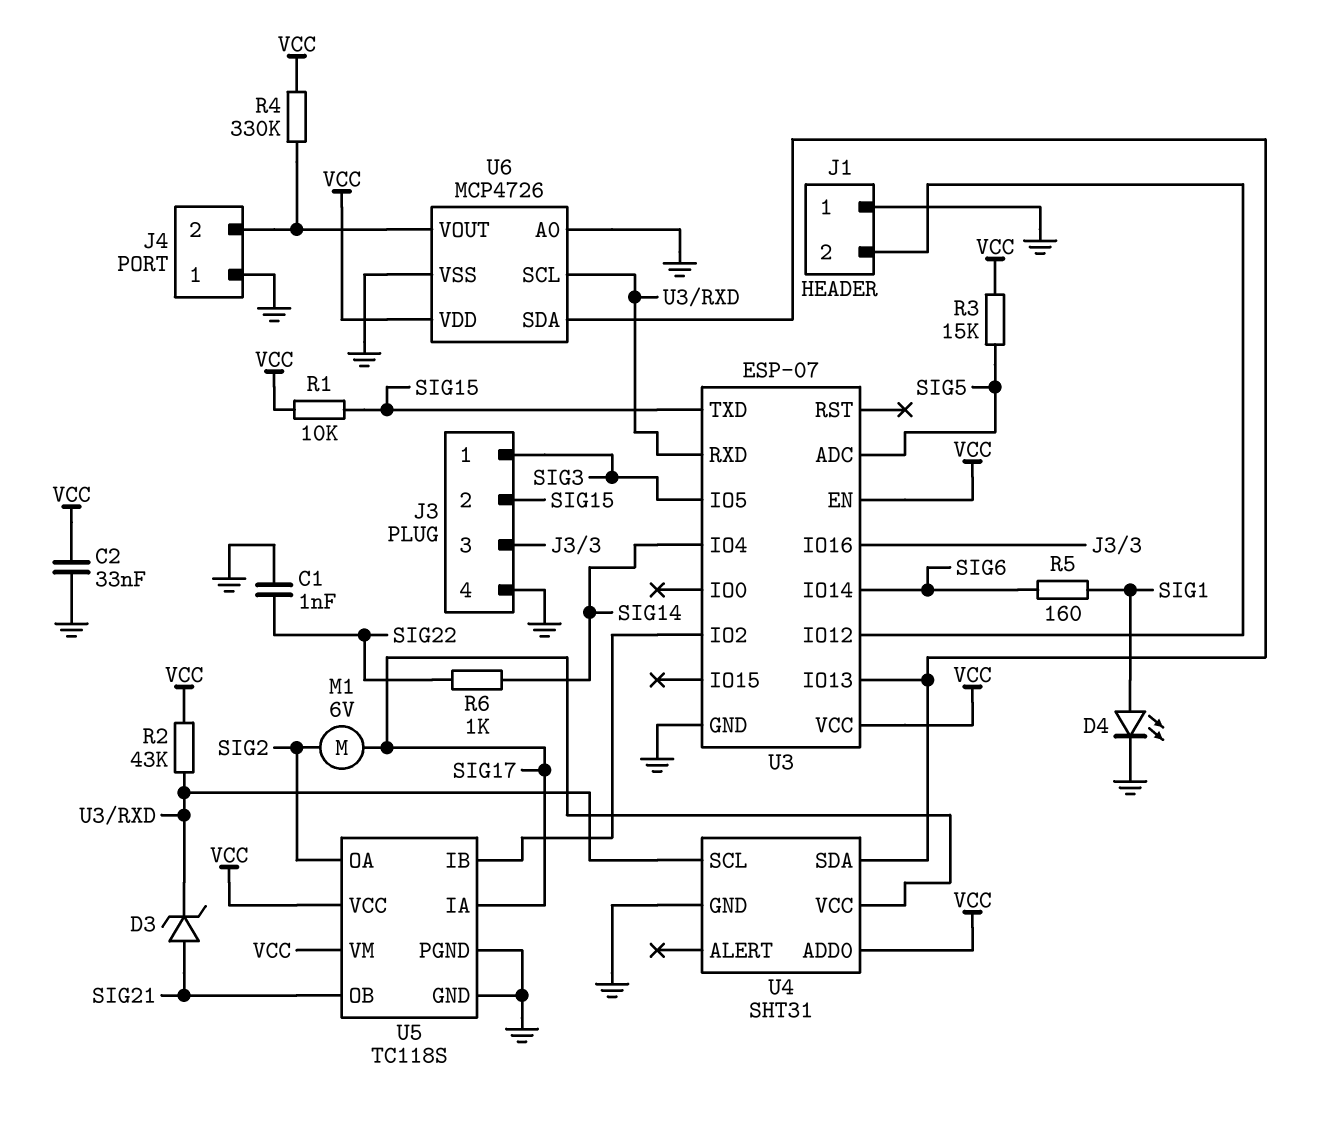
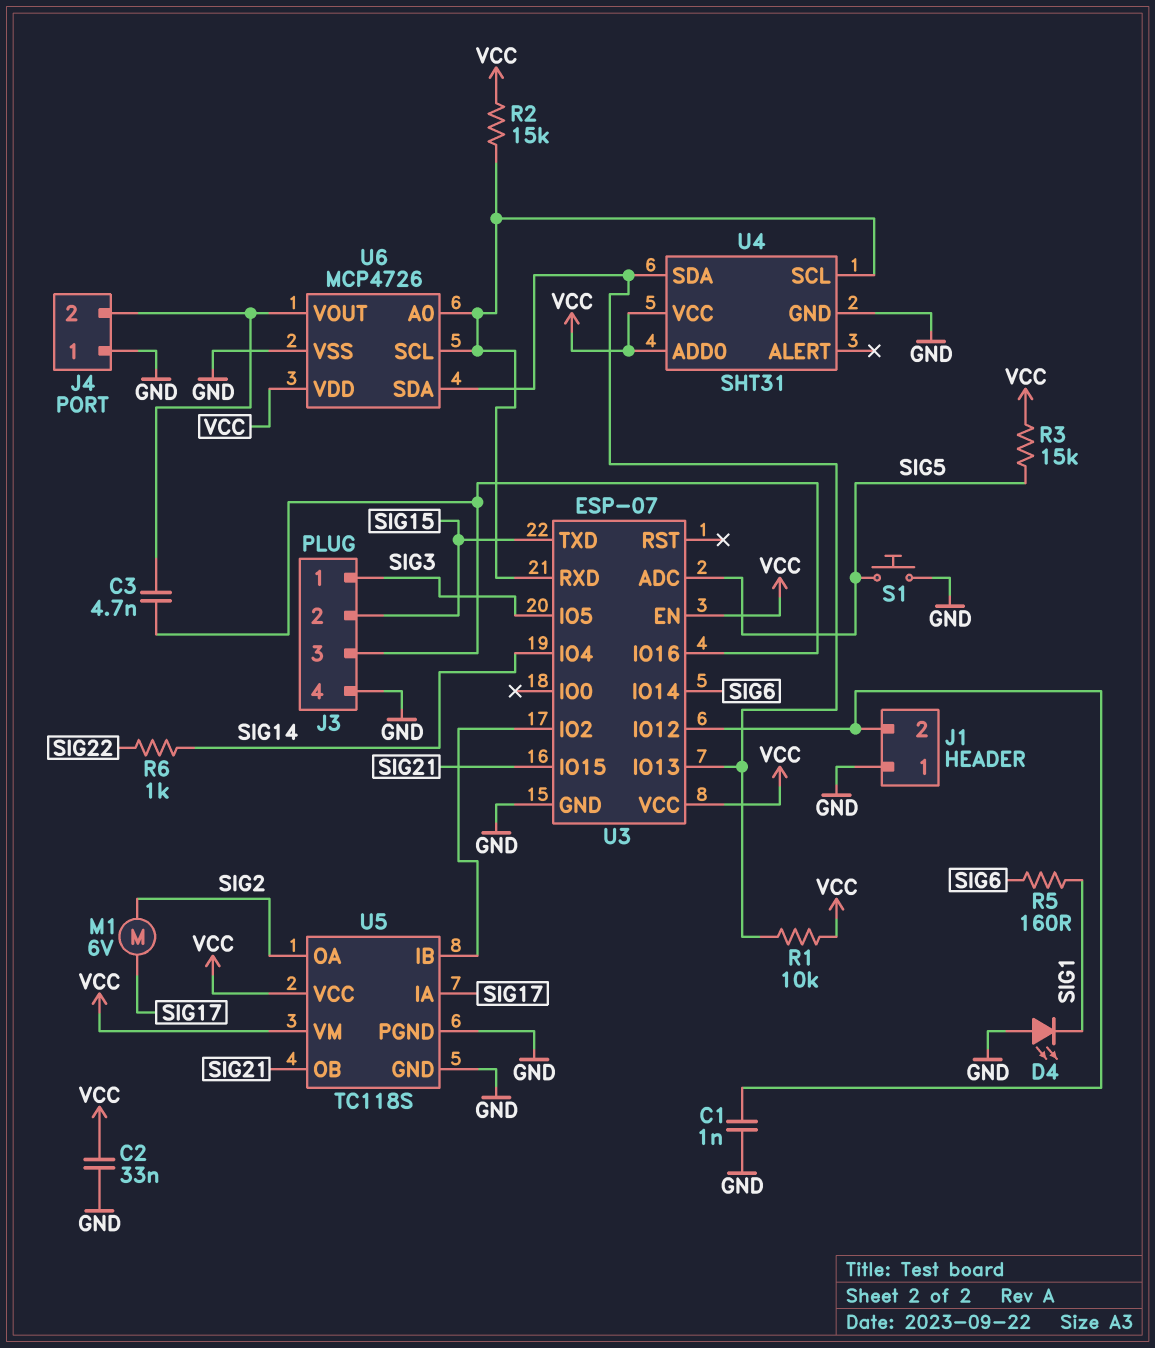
C1: 1nF (GND, SIG22) -> 1nF (GND, J1/2)
C3: none -> 4.7nF (J3/3, J4/2)
D3: zener (A SIG21, K U3/RXD) -> none
D4: LED (A SIG1, K GND) -> LED (A GND, K SIG1)
R1: 10k (SIG15, VCC) -> 10k (U3/IO13, VCC)
R2: 43k (U3/RXD, VCC) -> 15k (U3/RXD, VCC)
R4: 330k (J4/2, VCC) -> none
S1: none -> button (GND, SIG5)
U3 pin IO15: none -> SIG21
U4 pin VCC: SIG17 -> VCC
U6 pin A0: GND -> U3/RXD

